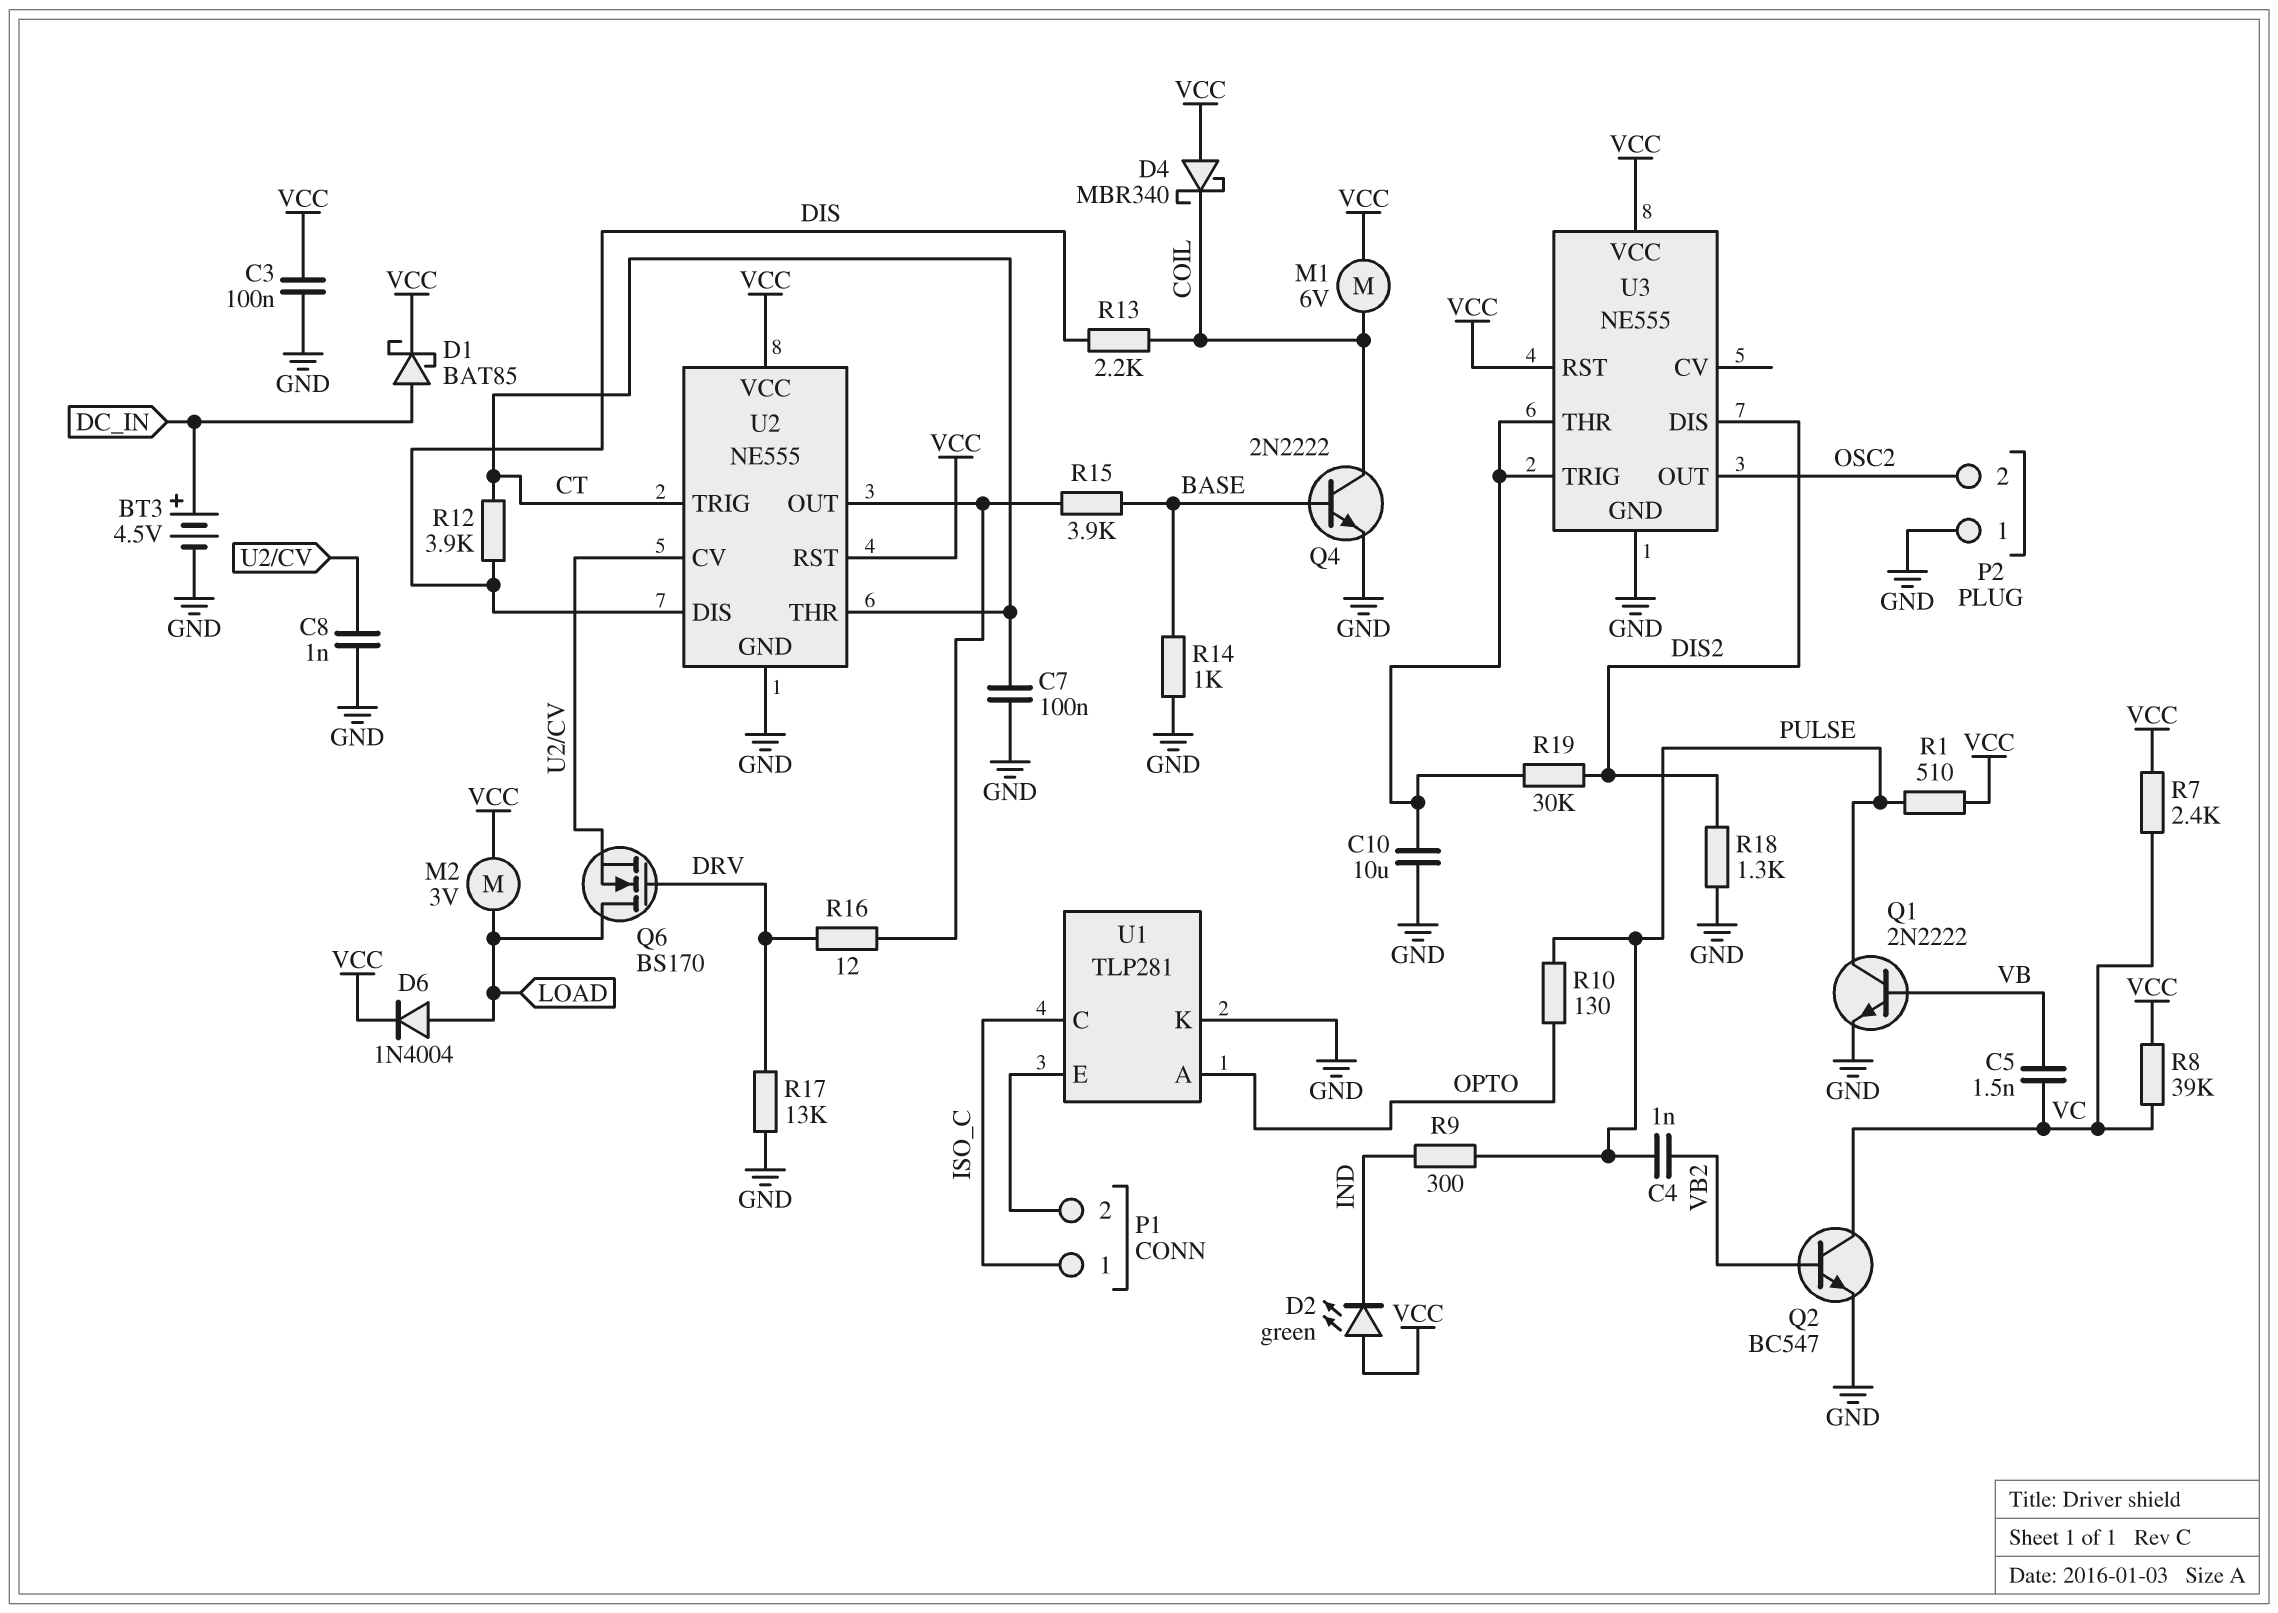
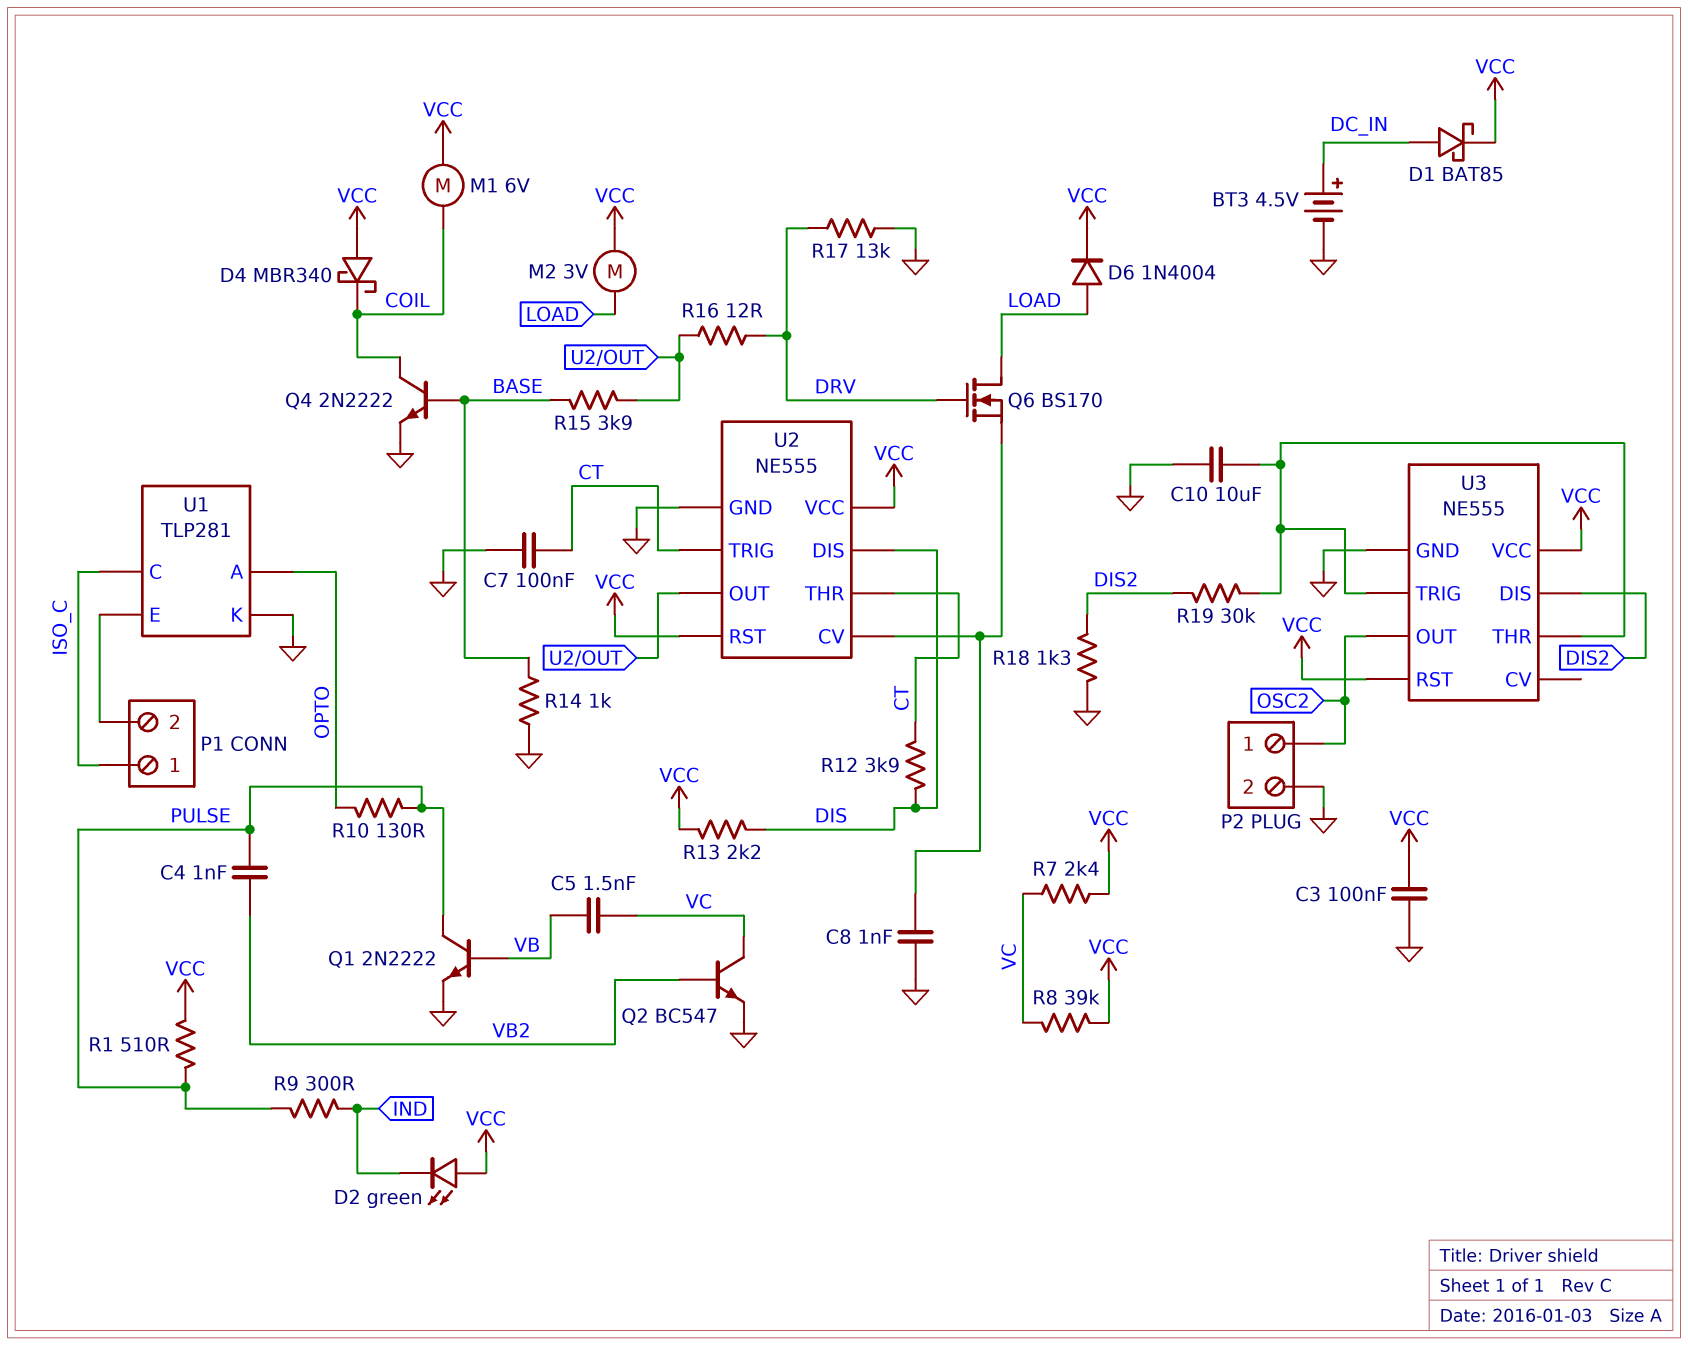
P2 pin 1: GND -> OSC2
P2 pin 2: OSC2 -> GND
R13: 2.2k (COIL, DIS) -> 2.2k (DIS, VCC)

